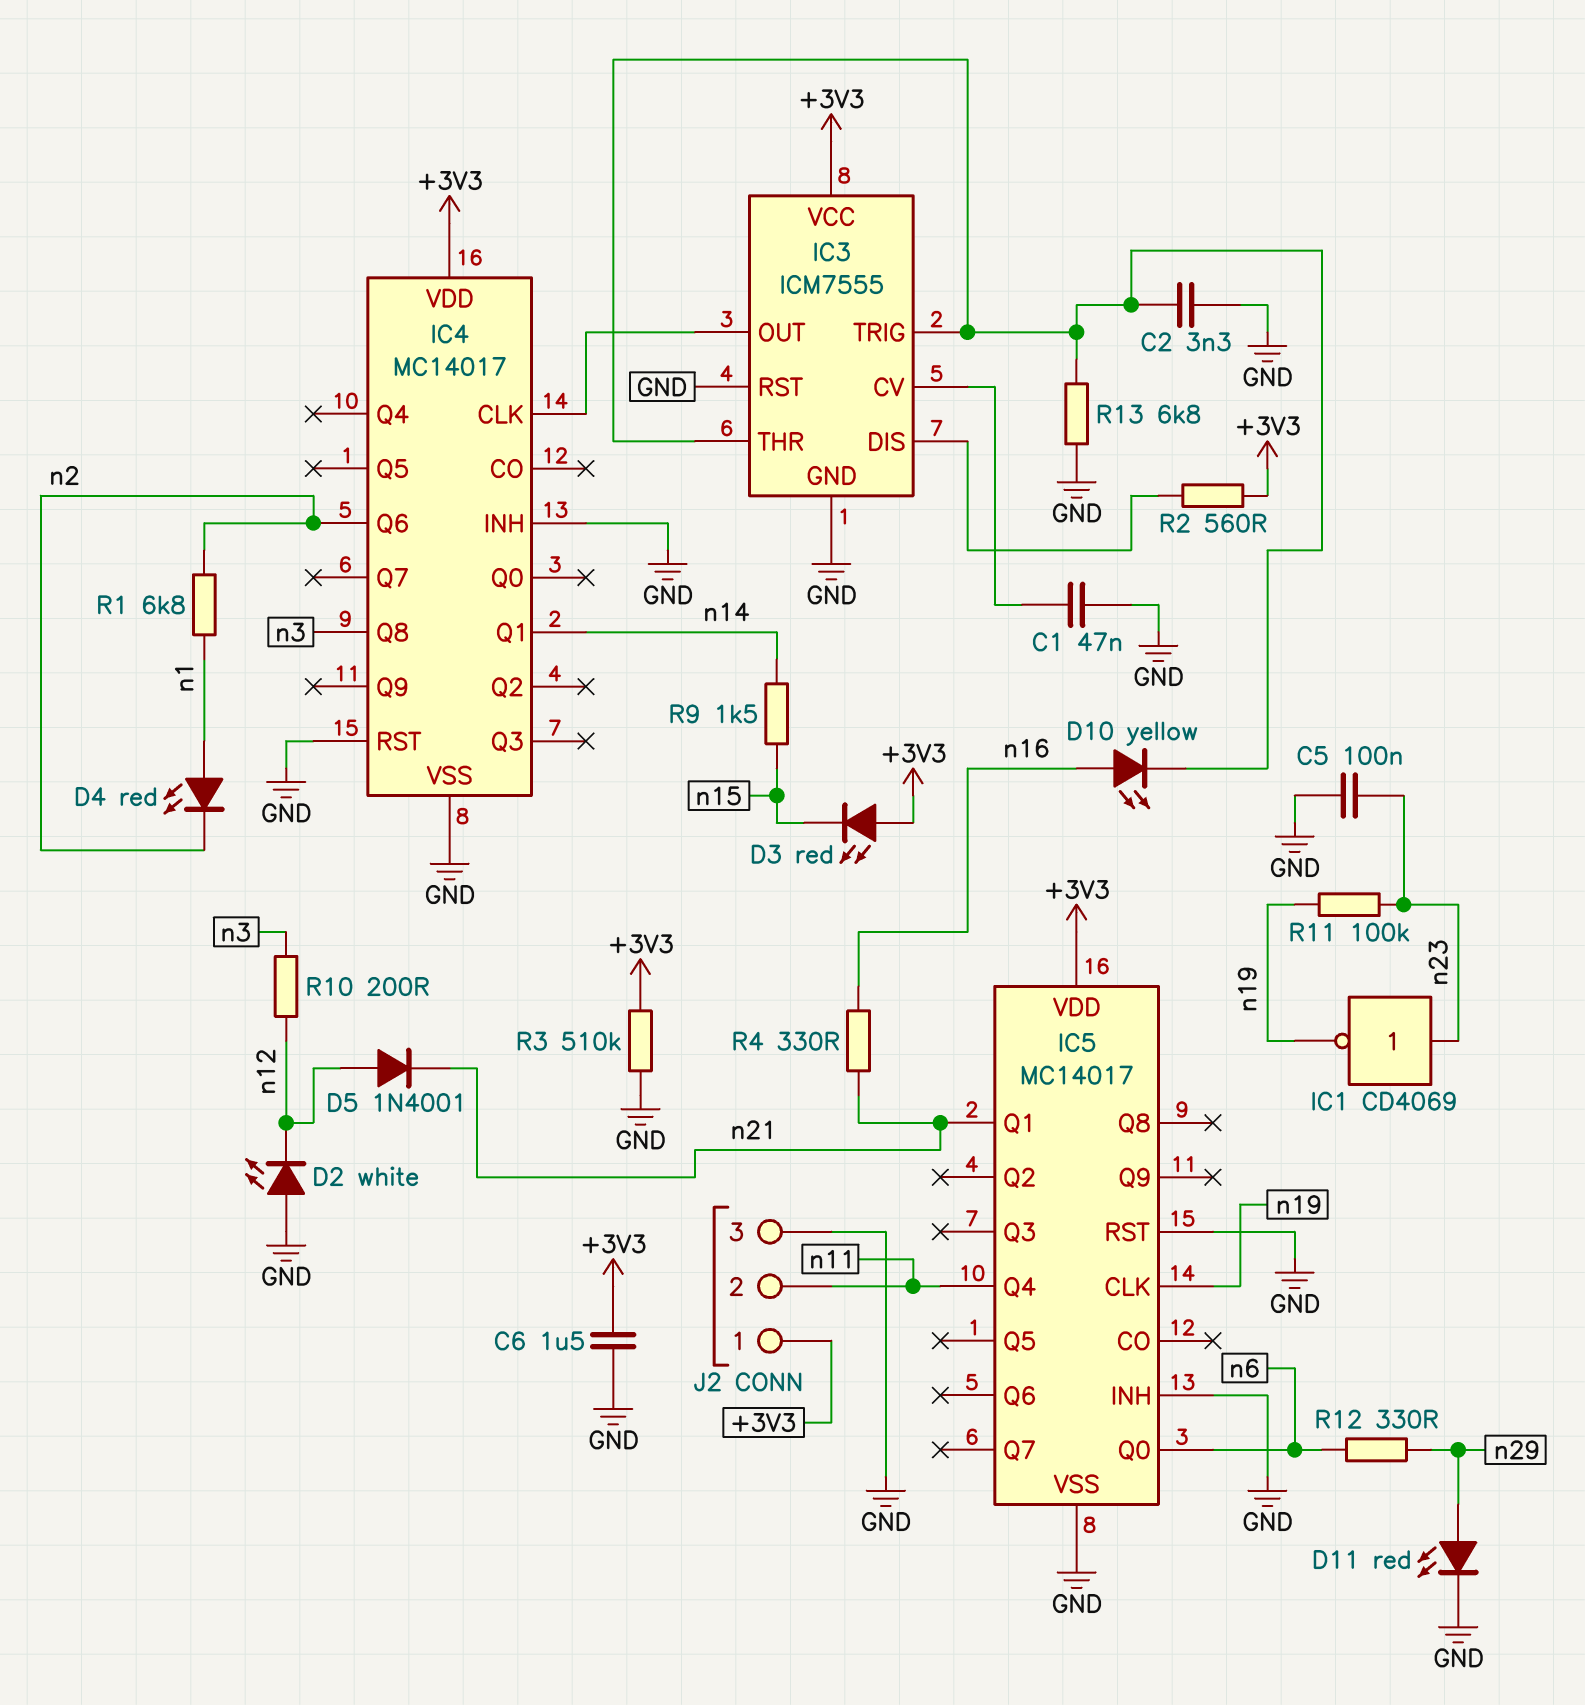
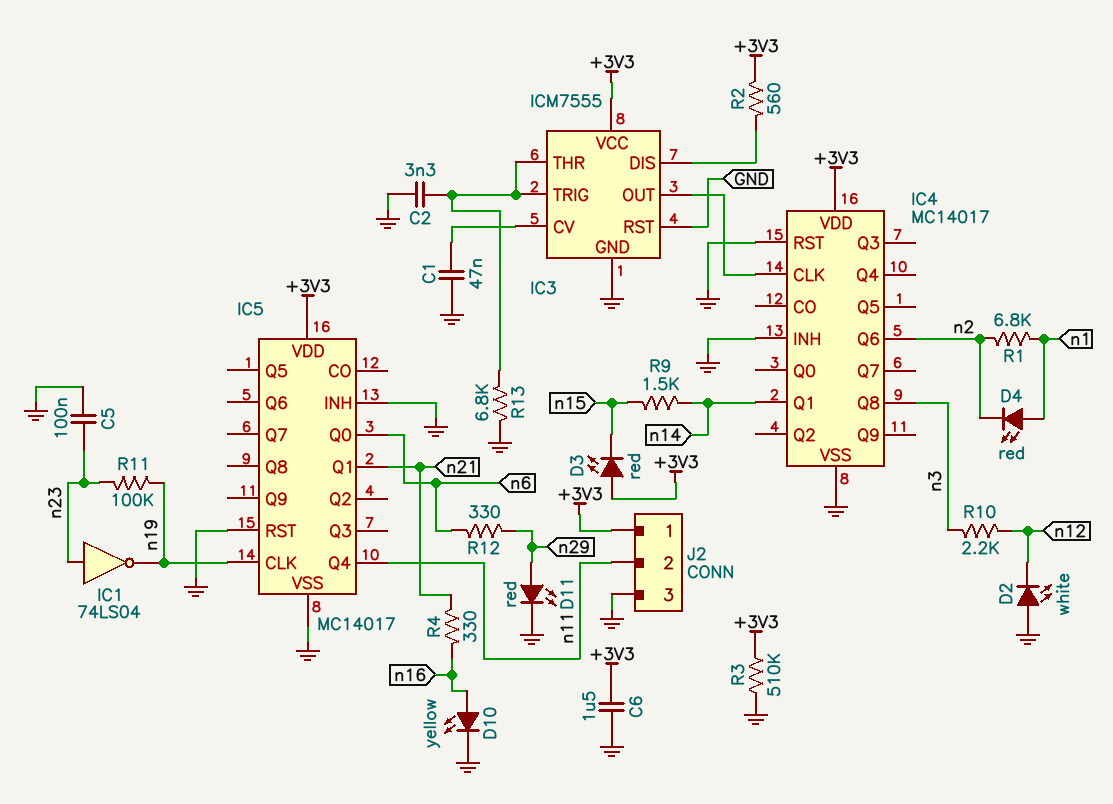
D5: diode 1N4001 (A n12, K n21) -> none
D10: LED yellow (A n16, K IC3/THR) -> LED yellow (A n16, K GND)
IC1: NOT CD4069 (in n23, out n19) -> NOT 74LS04 (in n23, out n19)
R10: 200 (n3, n12) -> 2.2k (n3, n12)

